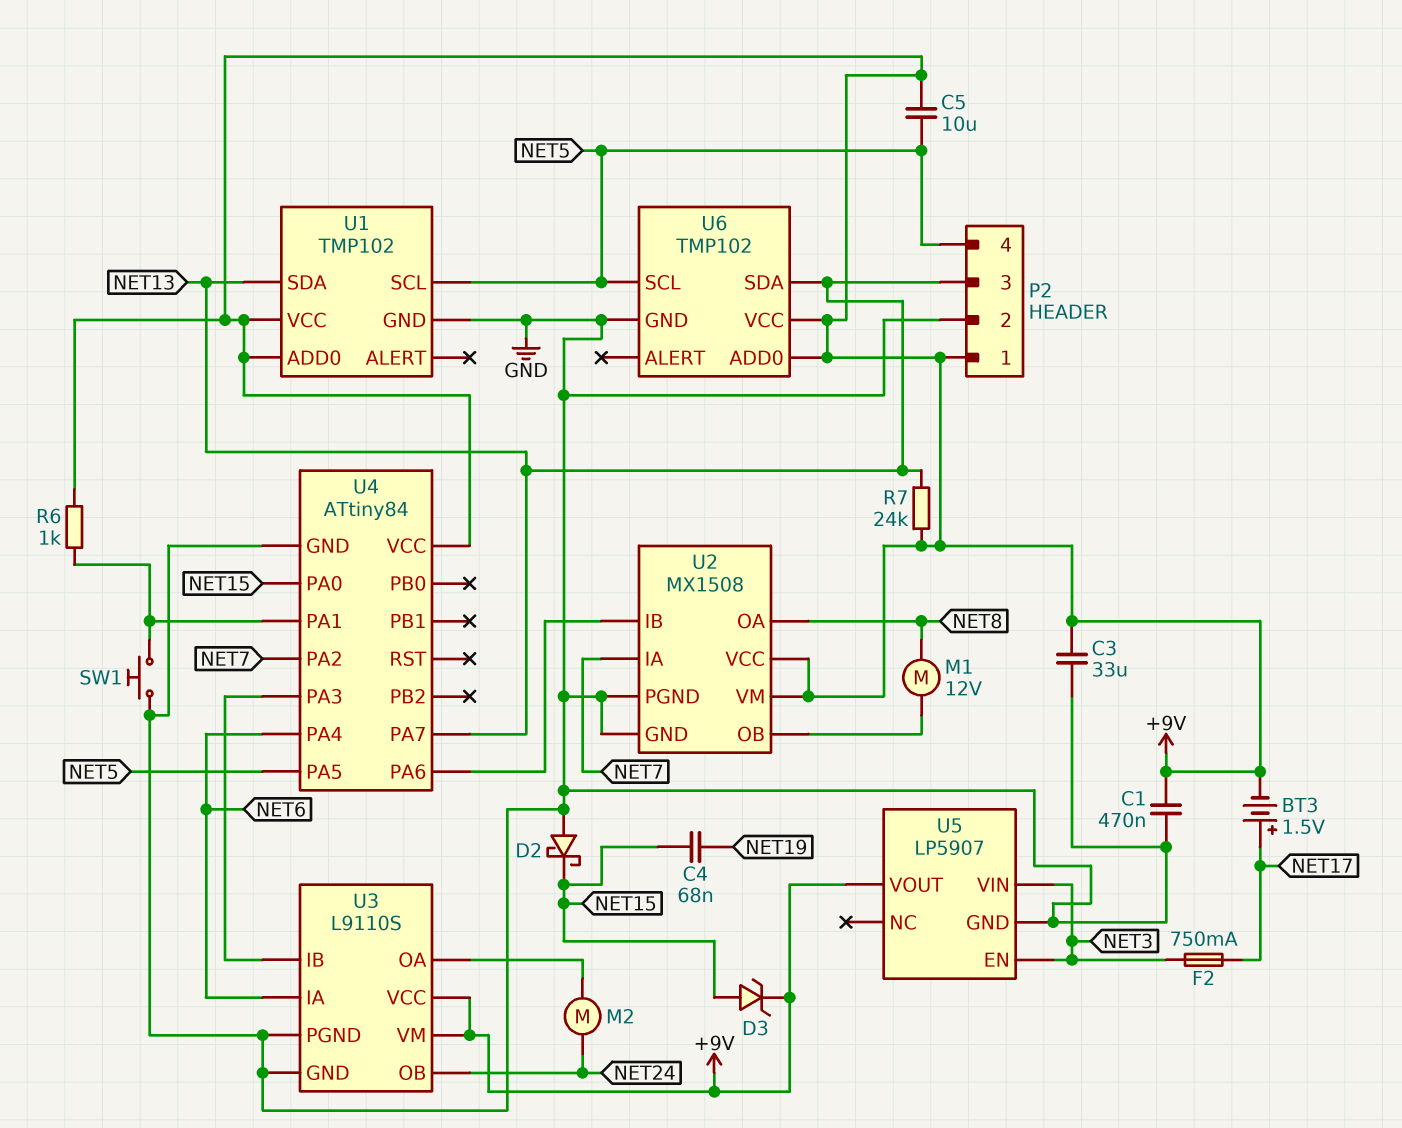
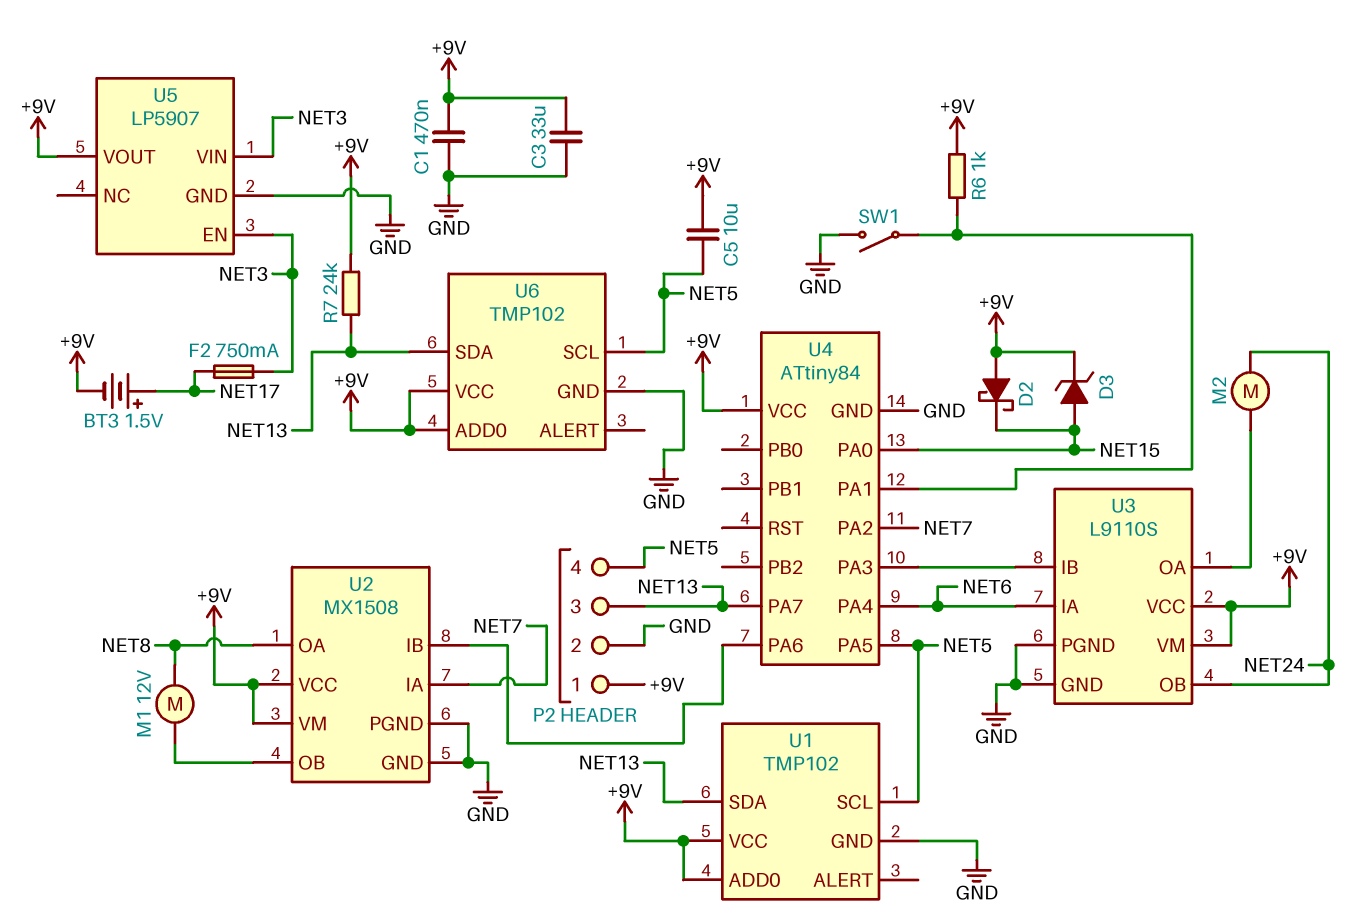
C4: 68nF (NET15, NET19) -> none
D2: schottky (A GND, K NET15) -> schottky (A +9V, K NET15)
SW1: button (GND, U4/PA1) -> switch (GND, U4/PA1)

